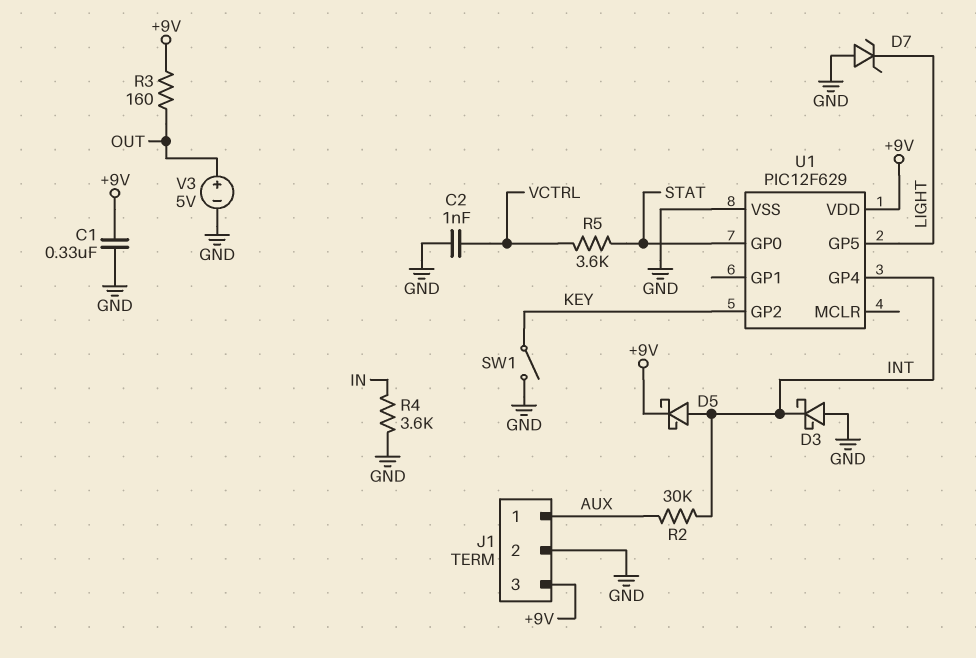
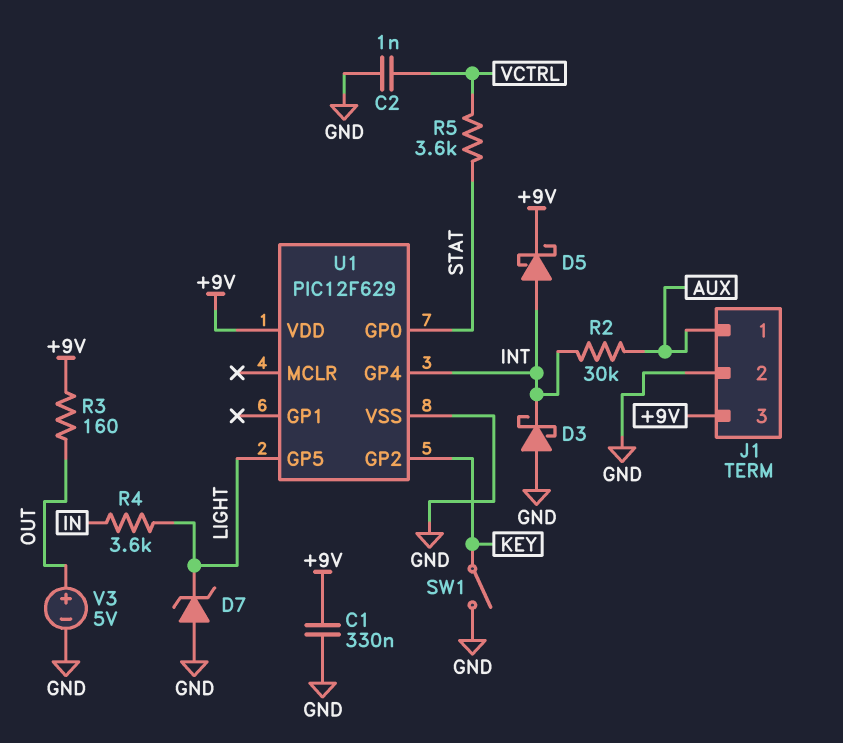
R4: 3.6k (GND, IN) -> 3.6k (IN, LIGHT)

